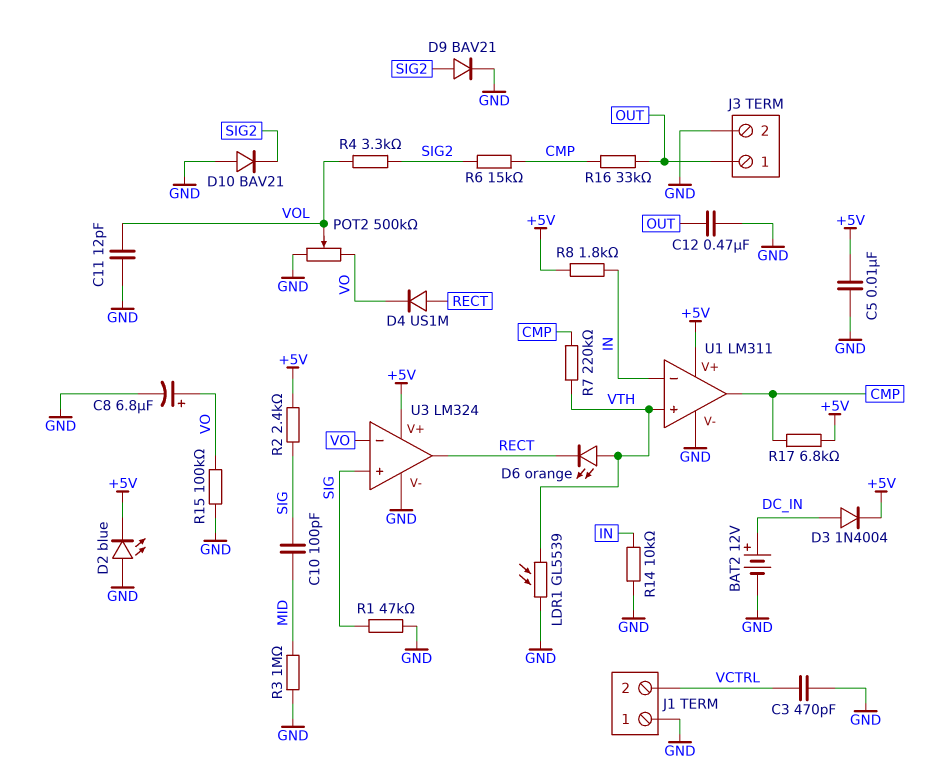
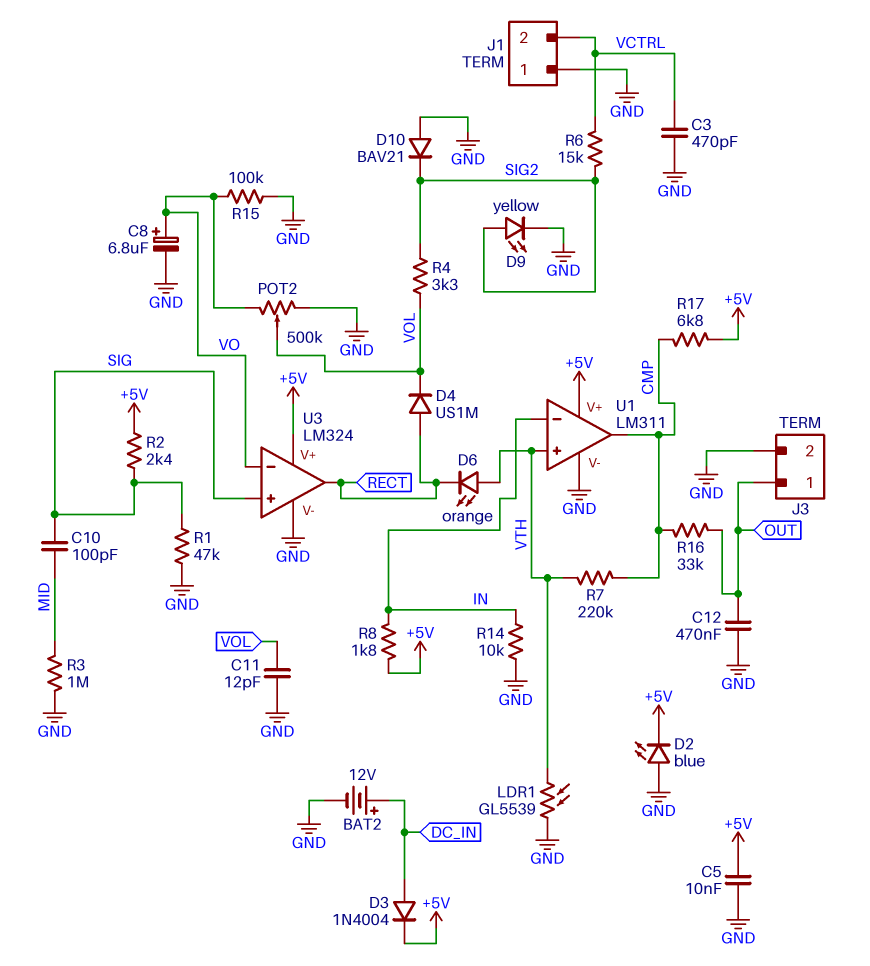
D4: diode US1M (A RECT, K VO) -> diode US1M (A RECT, K VOL)
D9: diode BAV21 (A SIG2, K GND) -> LED yellow (A SIG2, K GND)
R6: 15k (CMP, SIG2) -> 15k (SIG2, VCTRL)

